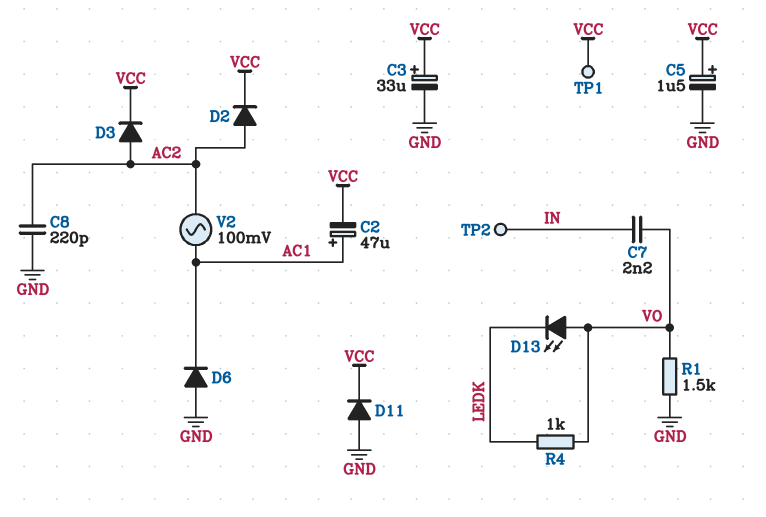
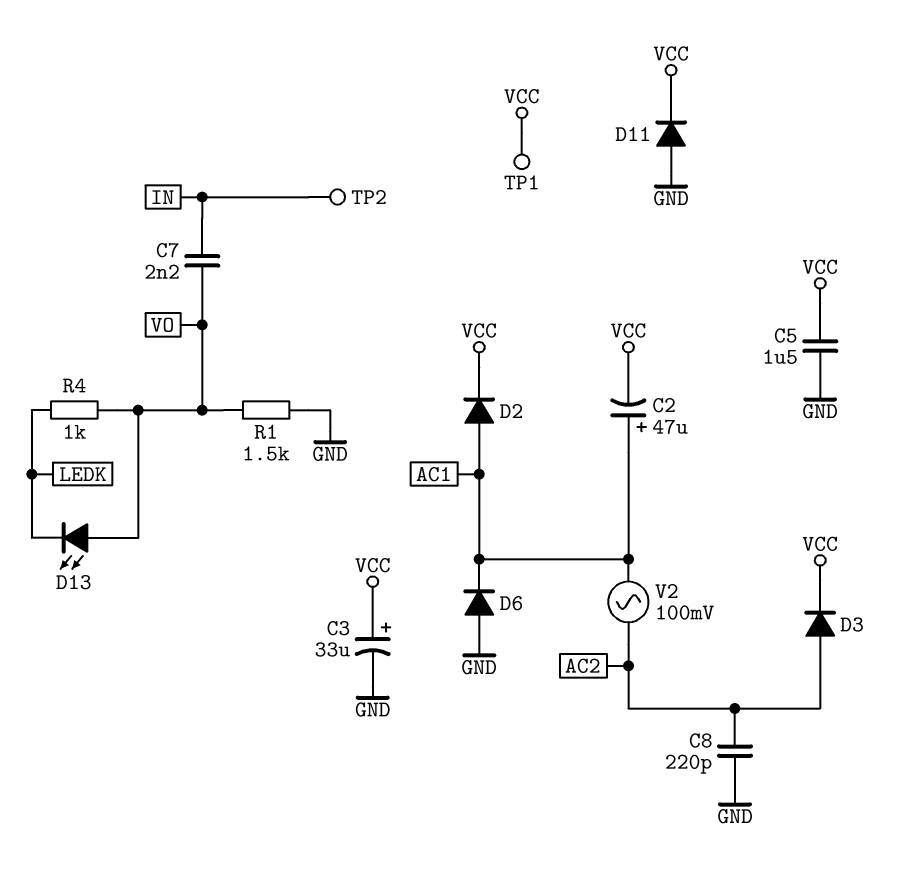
C5: 1.5uF (plus VCC, minus GND) -> 1.5uF (GND, VCC)
D2: diode (A AC2, K VCC) -> diode (A AC1, K VCC)

